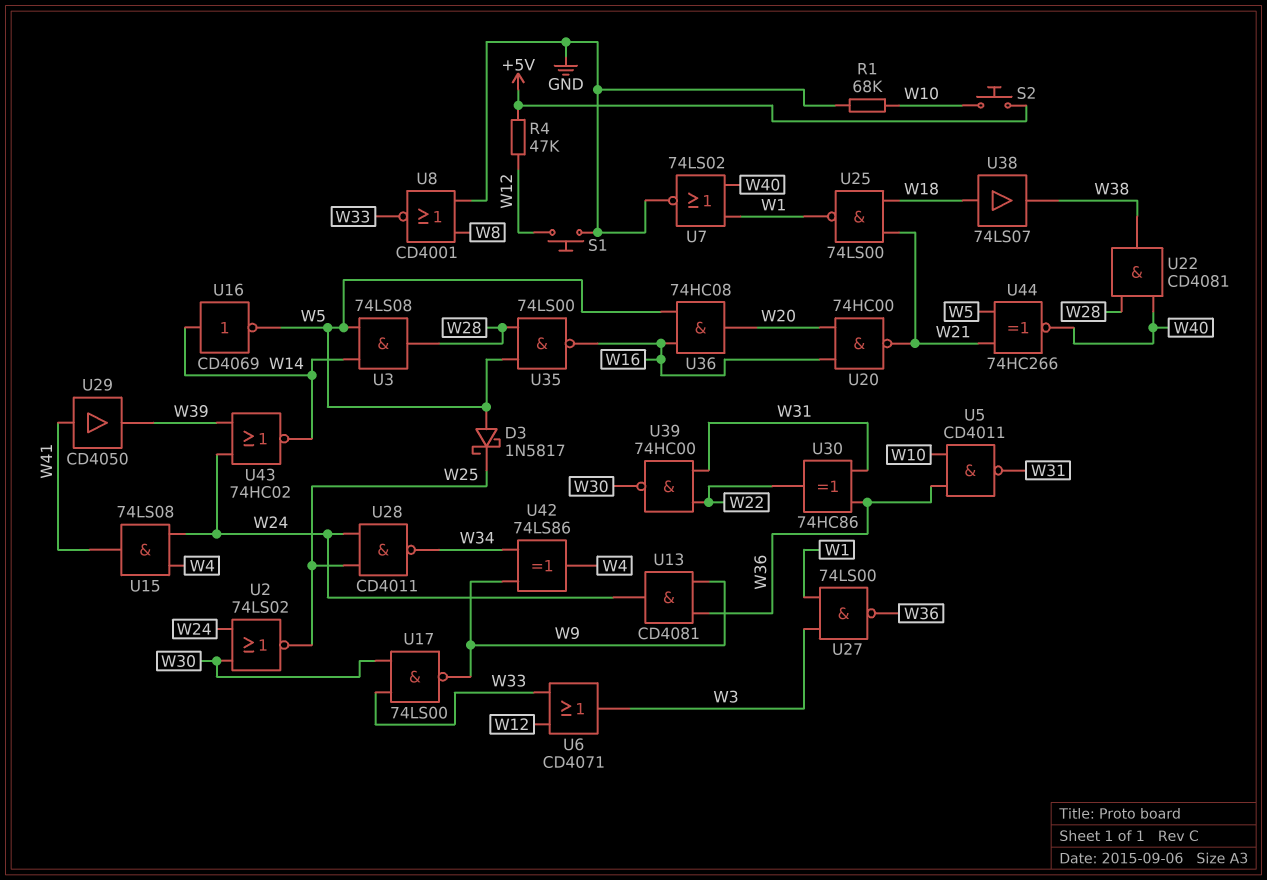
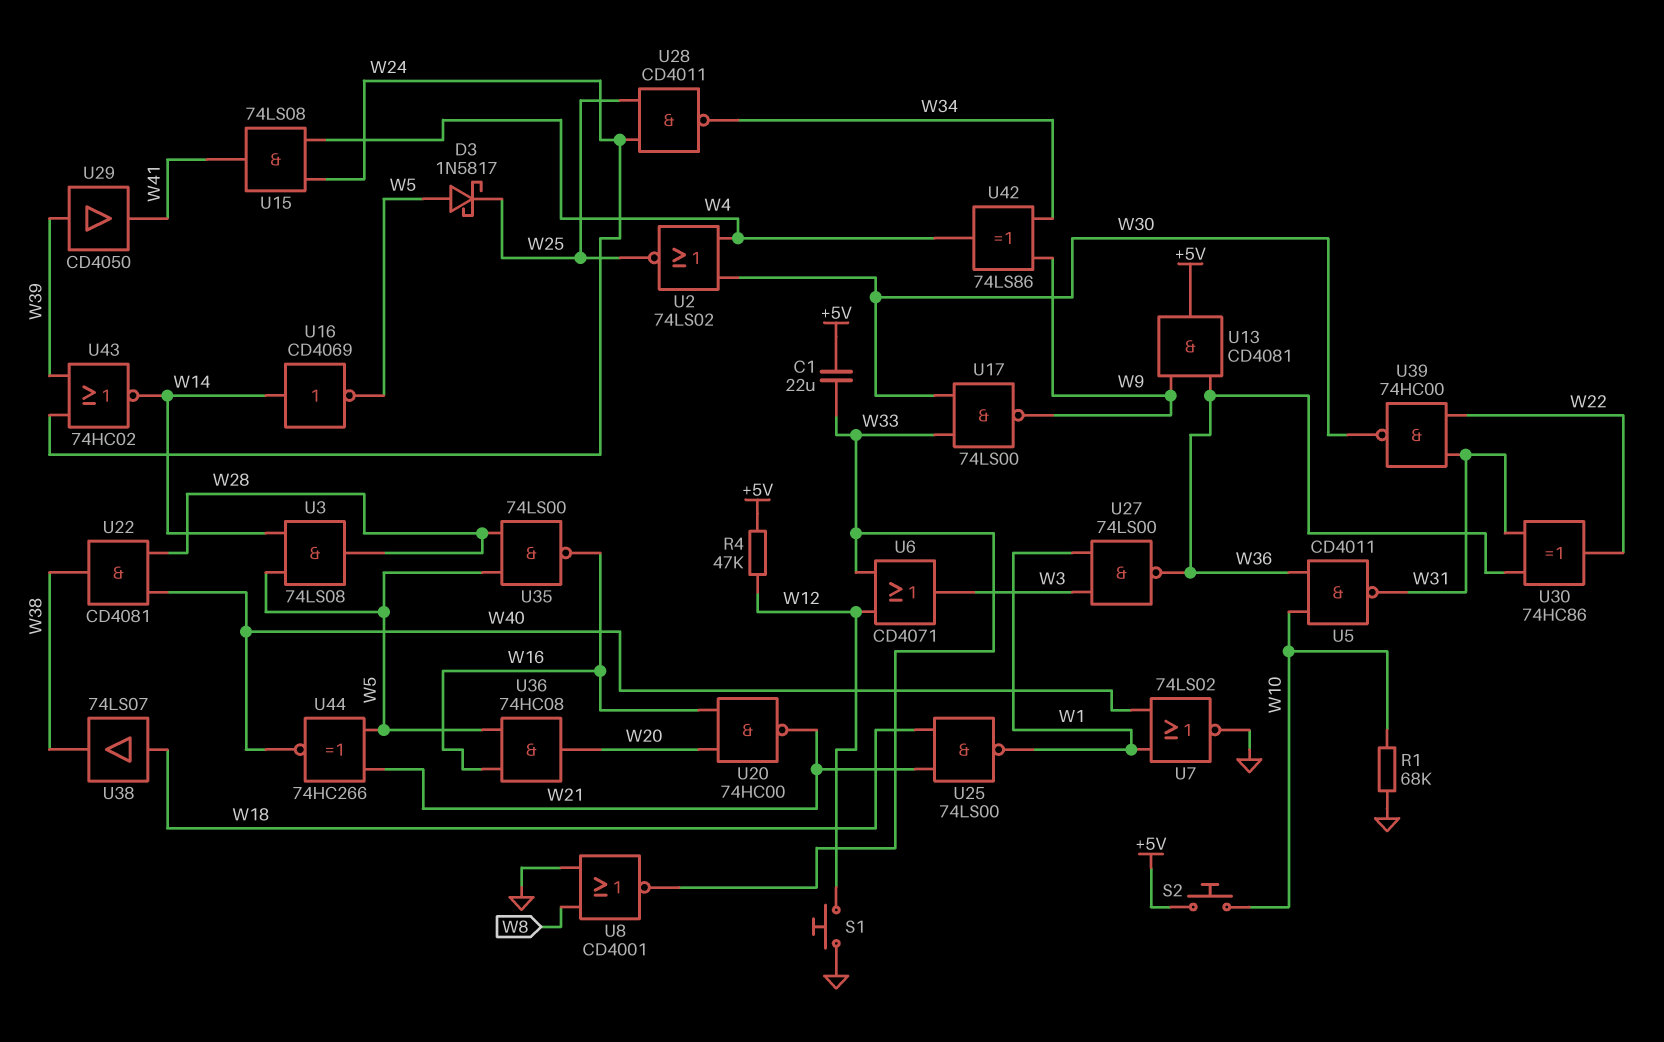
C1: none -> 22uF (+5V, W33)
U2: NOR 74LS02 (in W24, in W30, out W25) -> NOR 74LS02 (in W4, in W30, out W25)
U13: AND CD4081 (in W9, in W36, out W24) -> AND CD4081 (in W9, in W36, out +5V)
U29: buffer CD4050 (in W41, out W39) -> buffer CD4050 (in W39, out W41)

